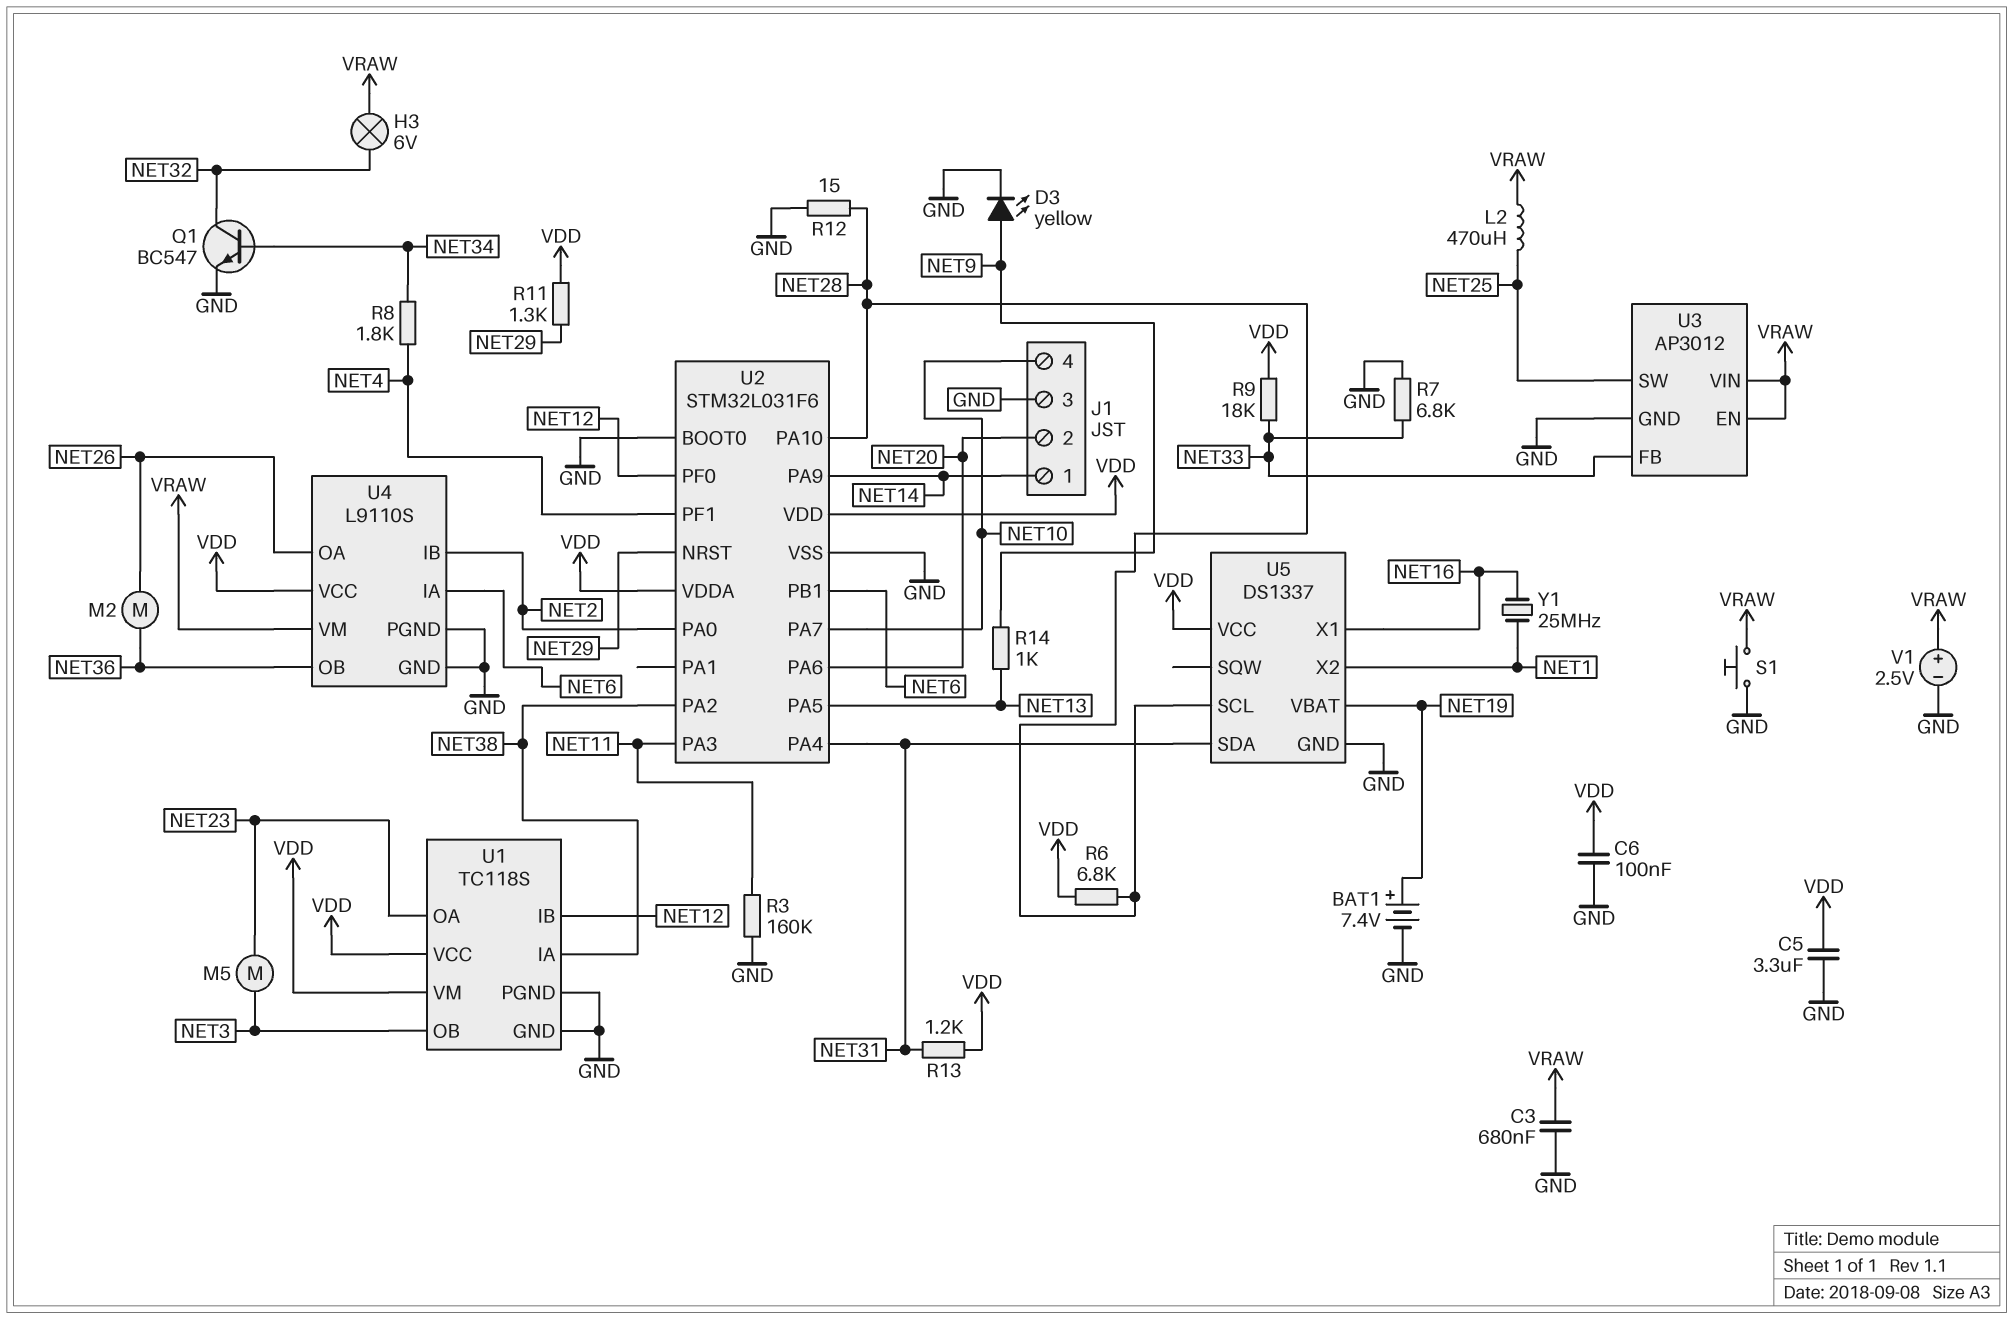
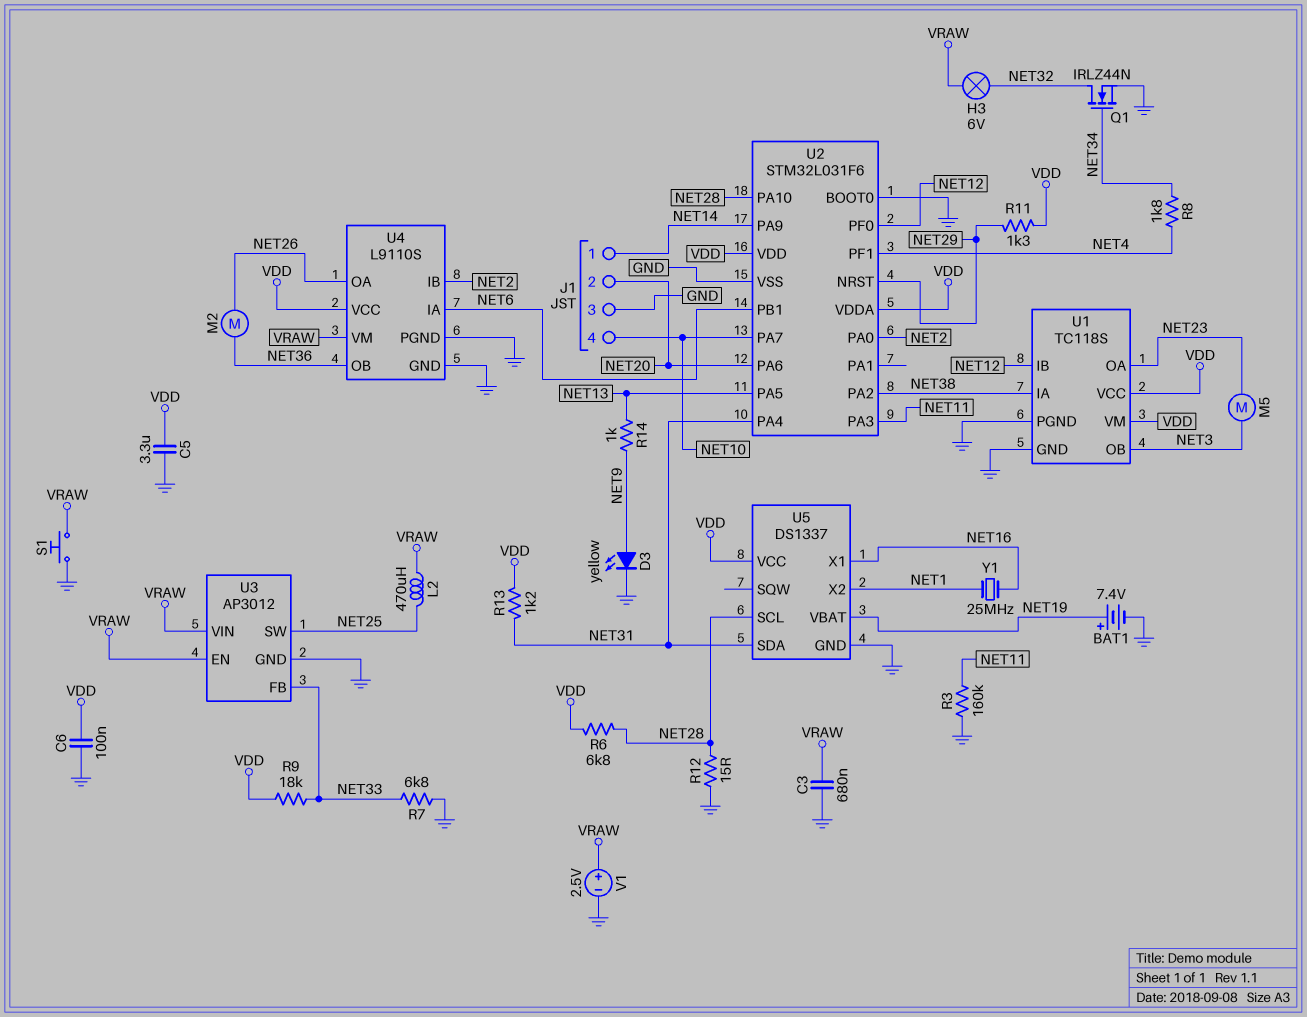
Q1: NPN BC547 (B NET34, C NET32, E GND) -> NMOS IRLZ44N (G NET34, D NET32, S GND)

